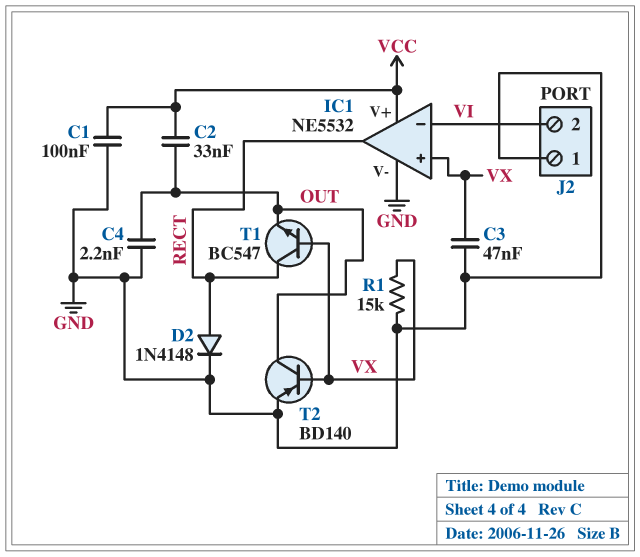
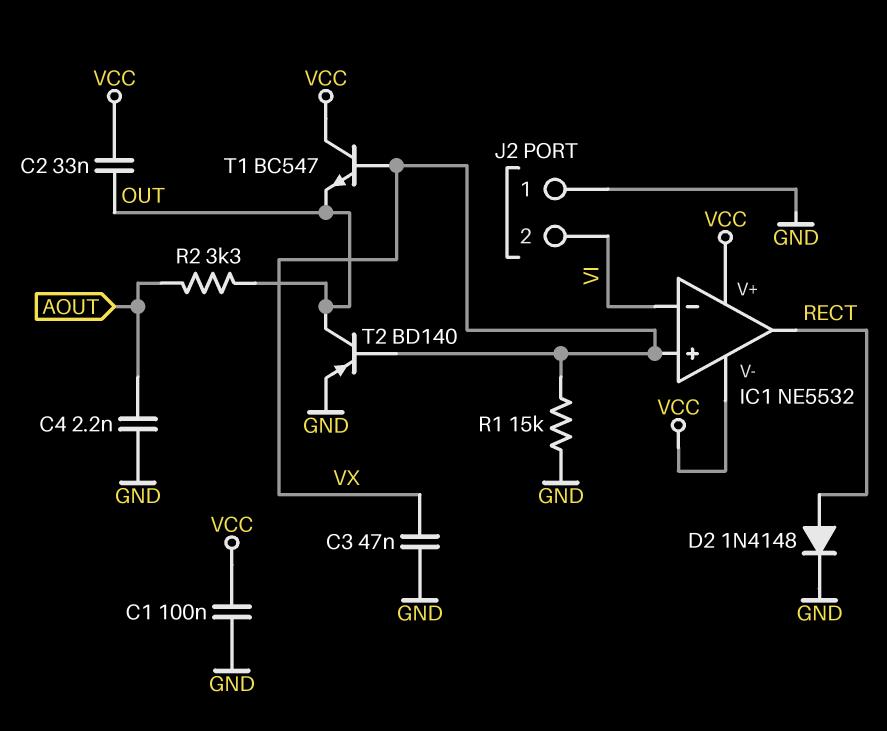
C4: 2.2nF (GND, OUT) -> 2.2nF (AOUT, GND)
IC1 pin V-: GND -> VCC
R2: none -> 3.3k (AOUT, OUT)
T1: NPN BC547 (B VX, C RECT, E OUT) -> NPN BC547 (B VX, C VCC, E OUT)

